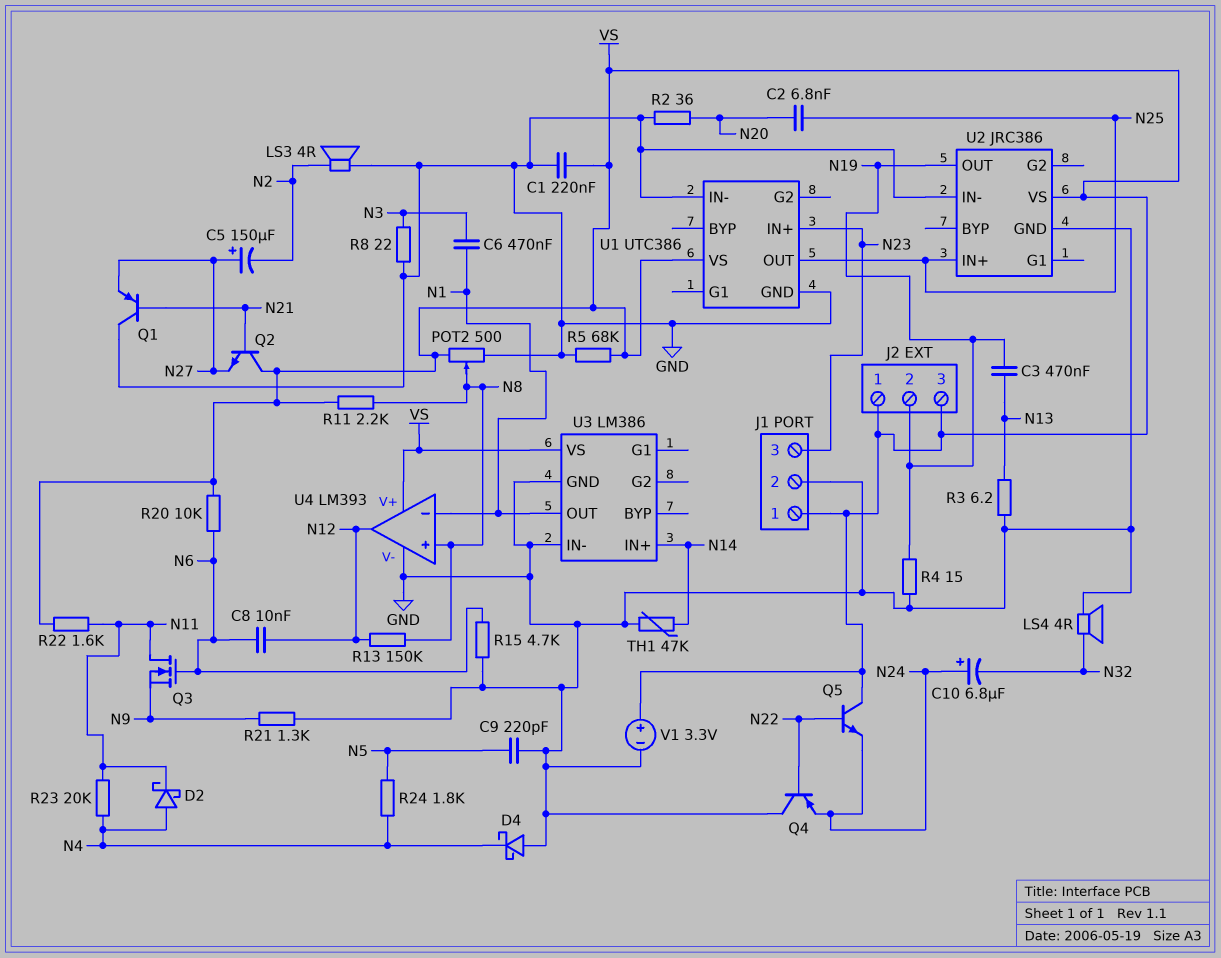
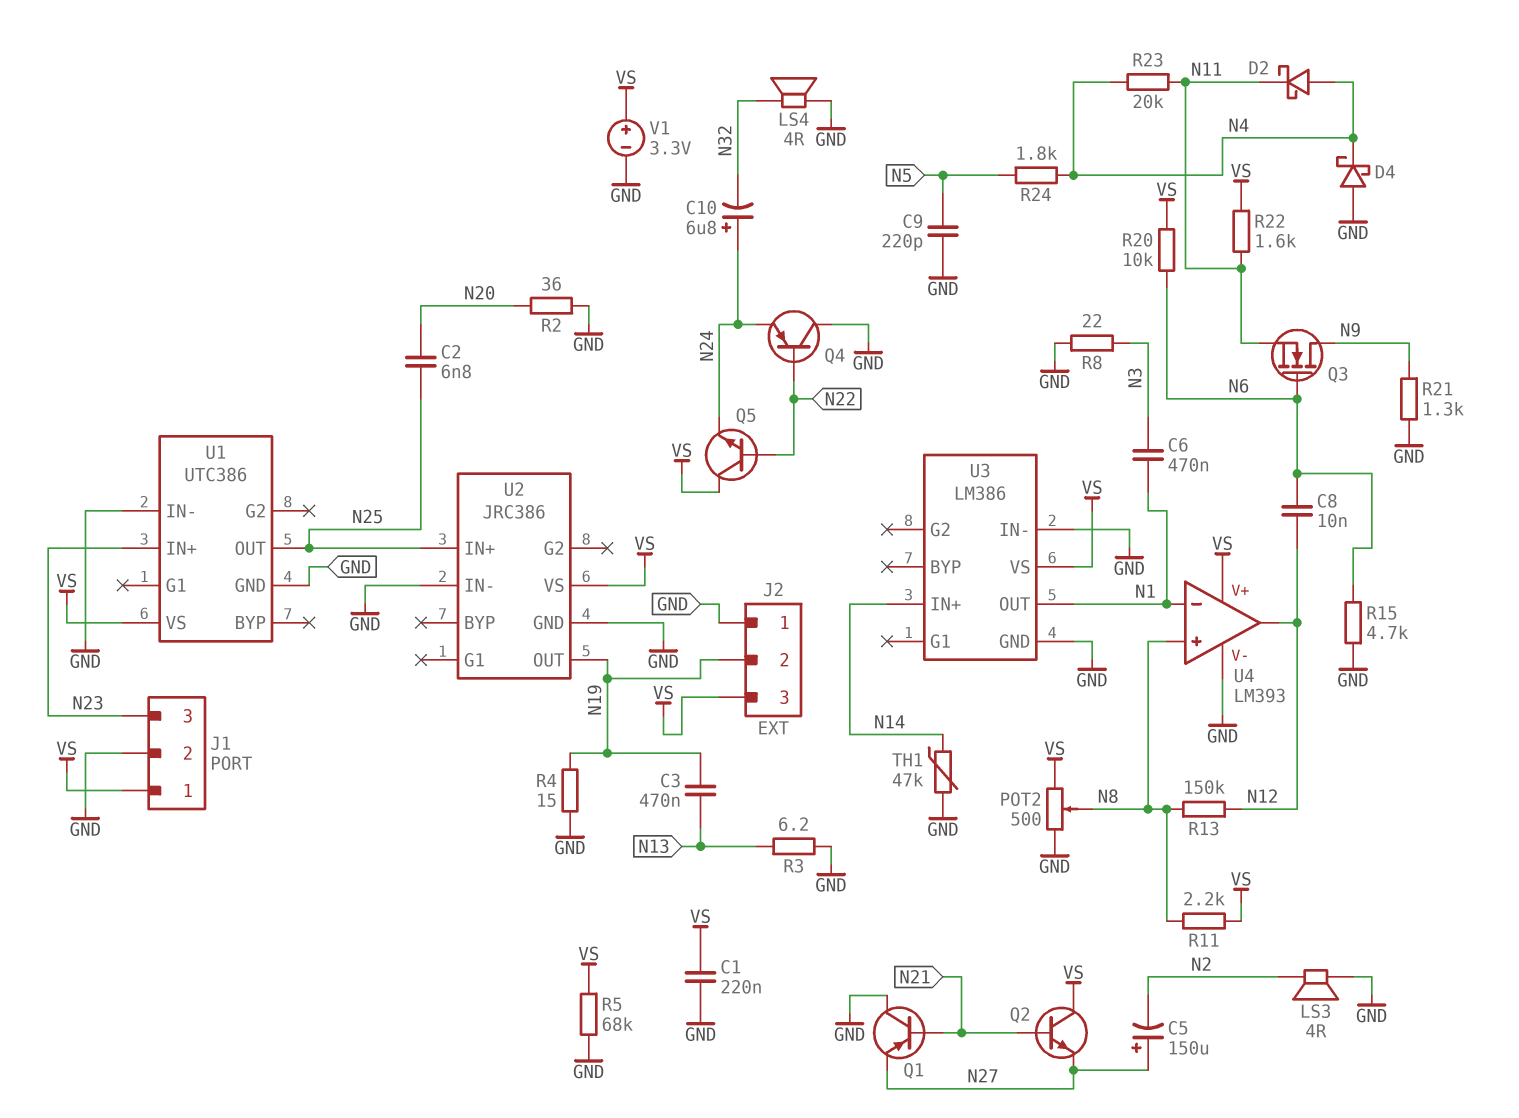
J2 pin 1: VS -> GND
Q3: NMOS (G N6, D N11, S N9) -> NMOS (G N6, D N9, S N11)

